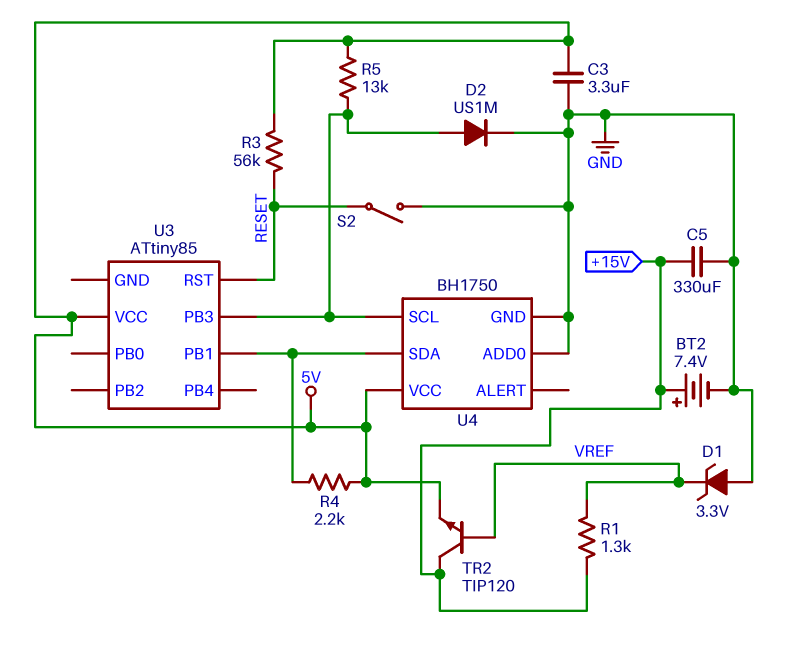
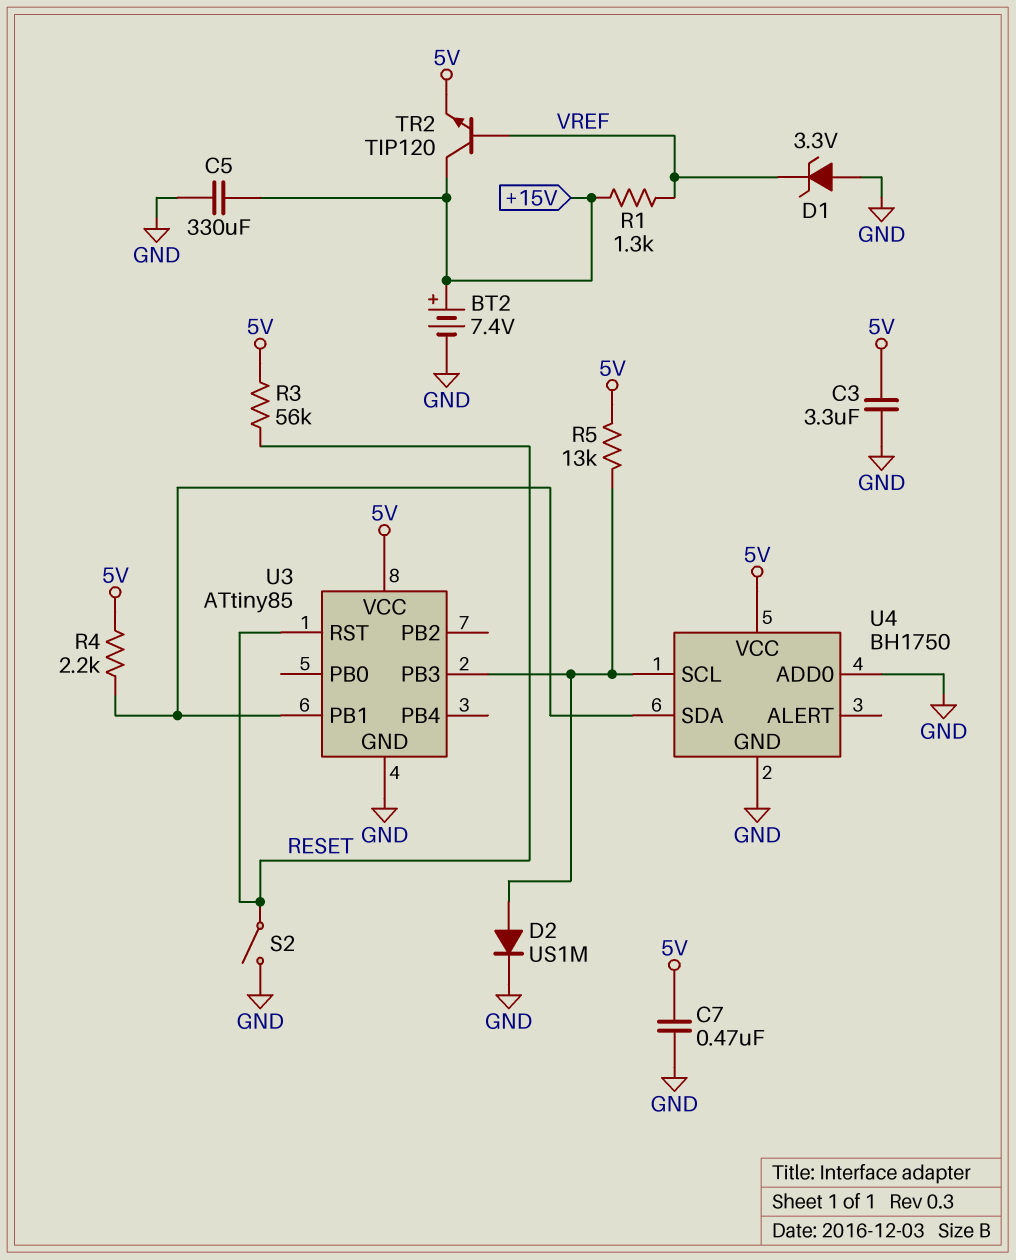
C7: none -> 470nF (5V, GND)
U3 pin GND: none -> GND

